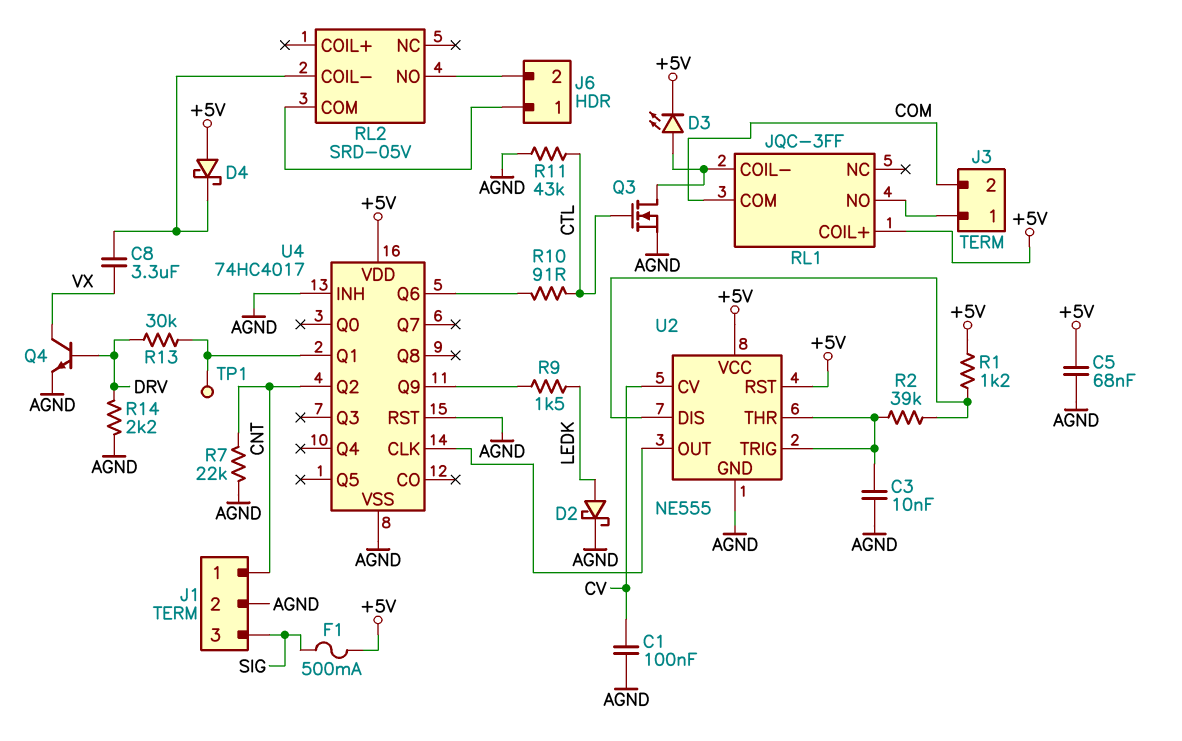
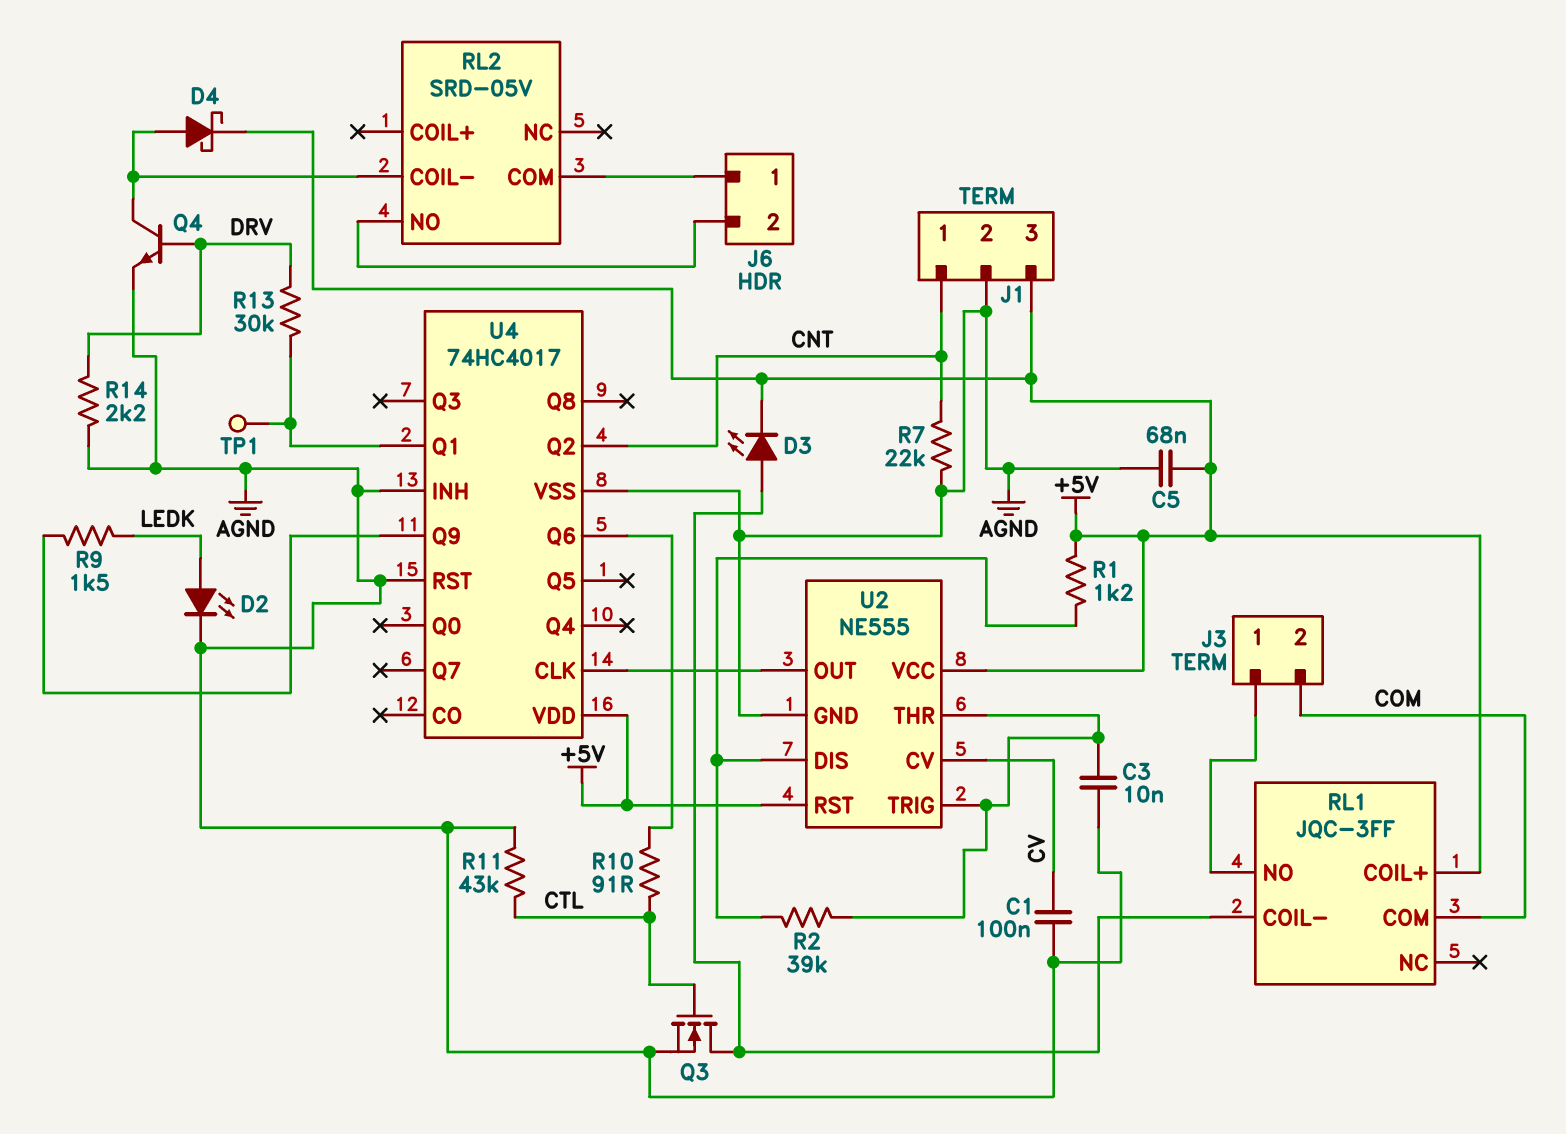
C8: 3.3uF (RL2/COIL-, VX) -> none
D2: schottky (A LEDK, K AGND) -> LED (A LEDK, K AGND)
D4: schottky (A +5V, K RL2/COIL-) -> schottky (A RL2/COIL-, K +5V)
F1: 500mA (+5V, SIG) -> none
J1 pin 3: SIG -> +5V
Q4: NPN (B DRV, C VX, E AGND) -> NPN (B DRV, C RL2/COIL-, E AGND)

